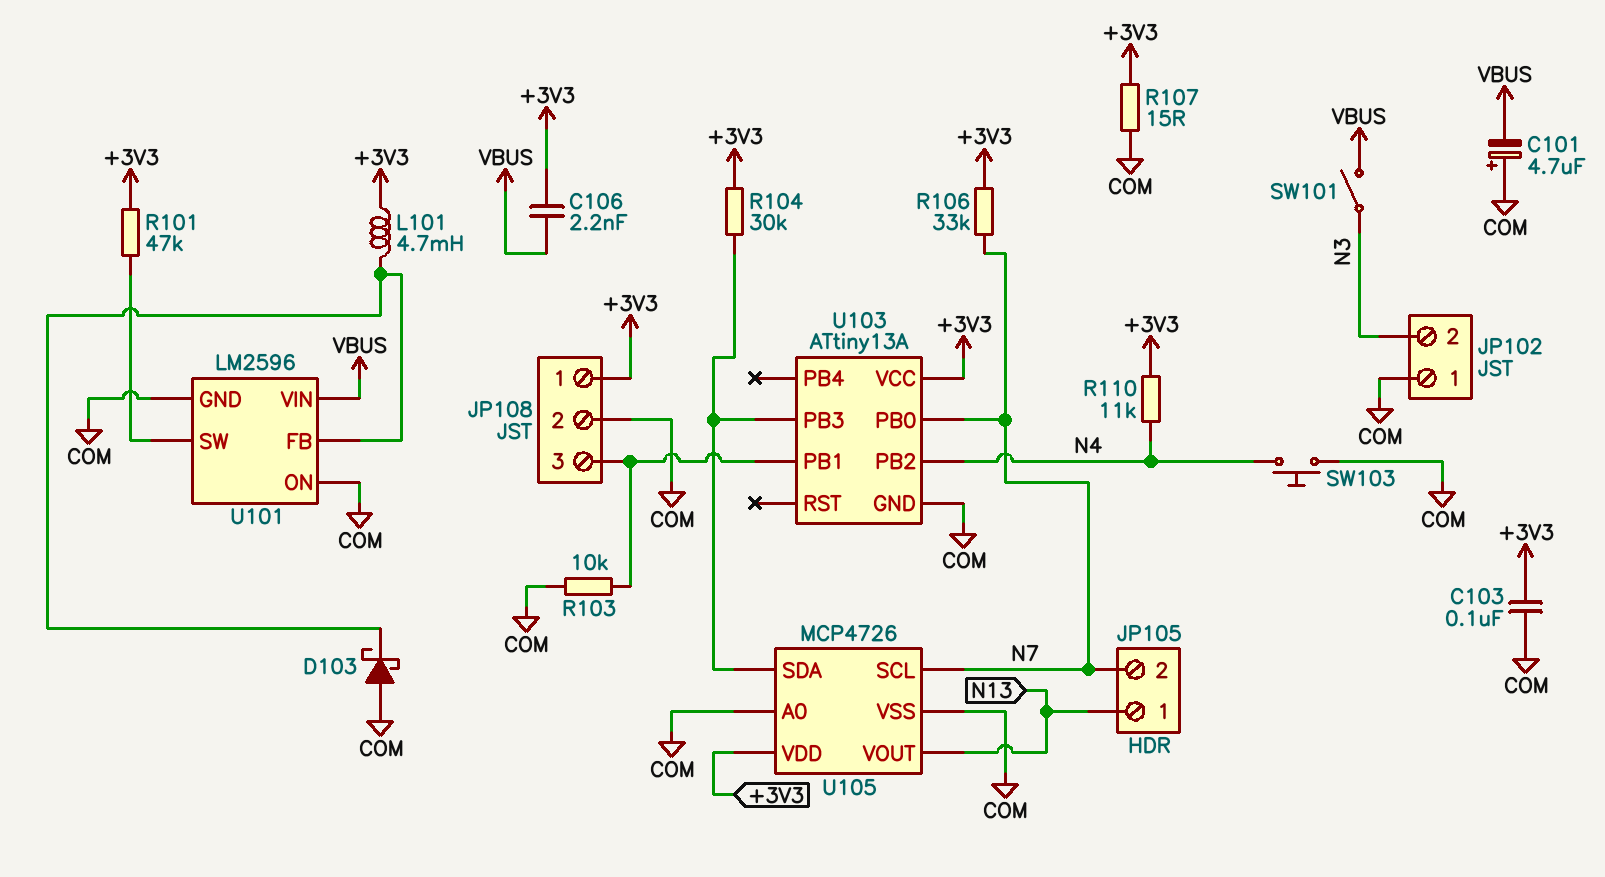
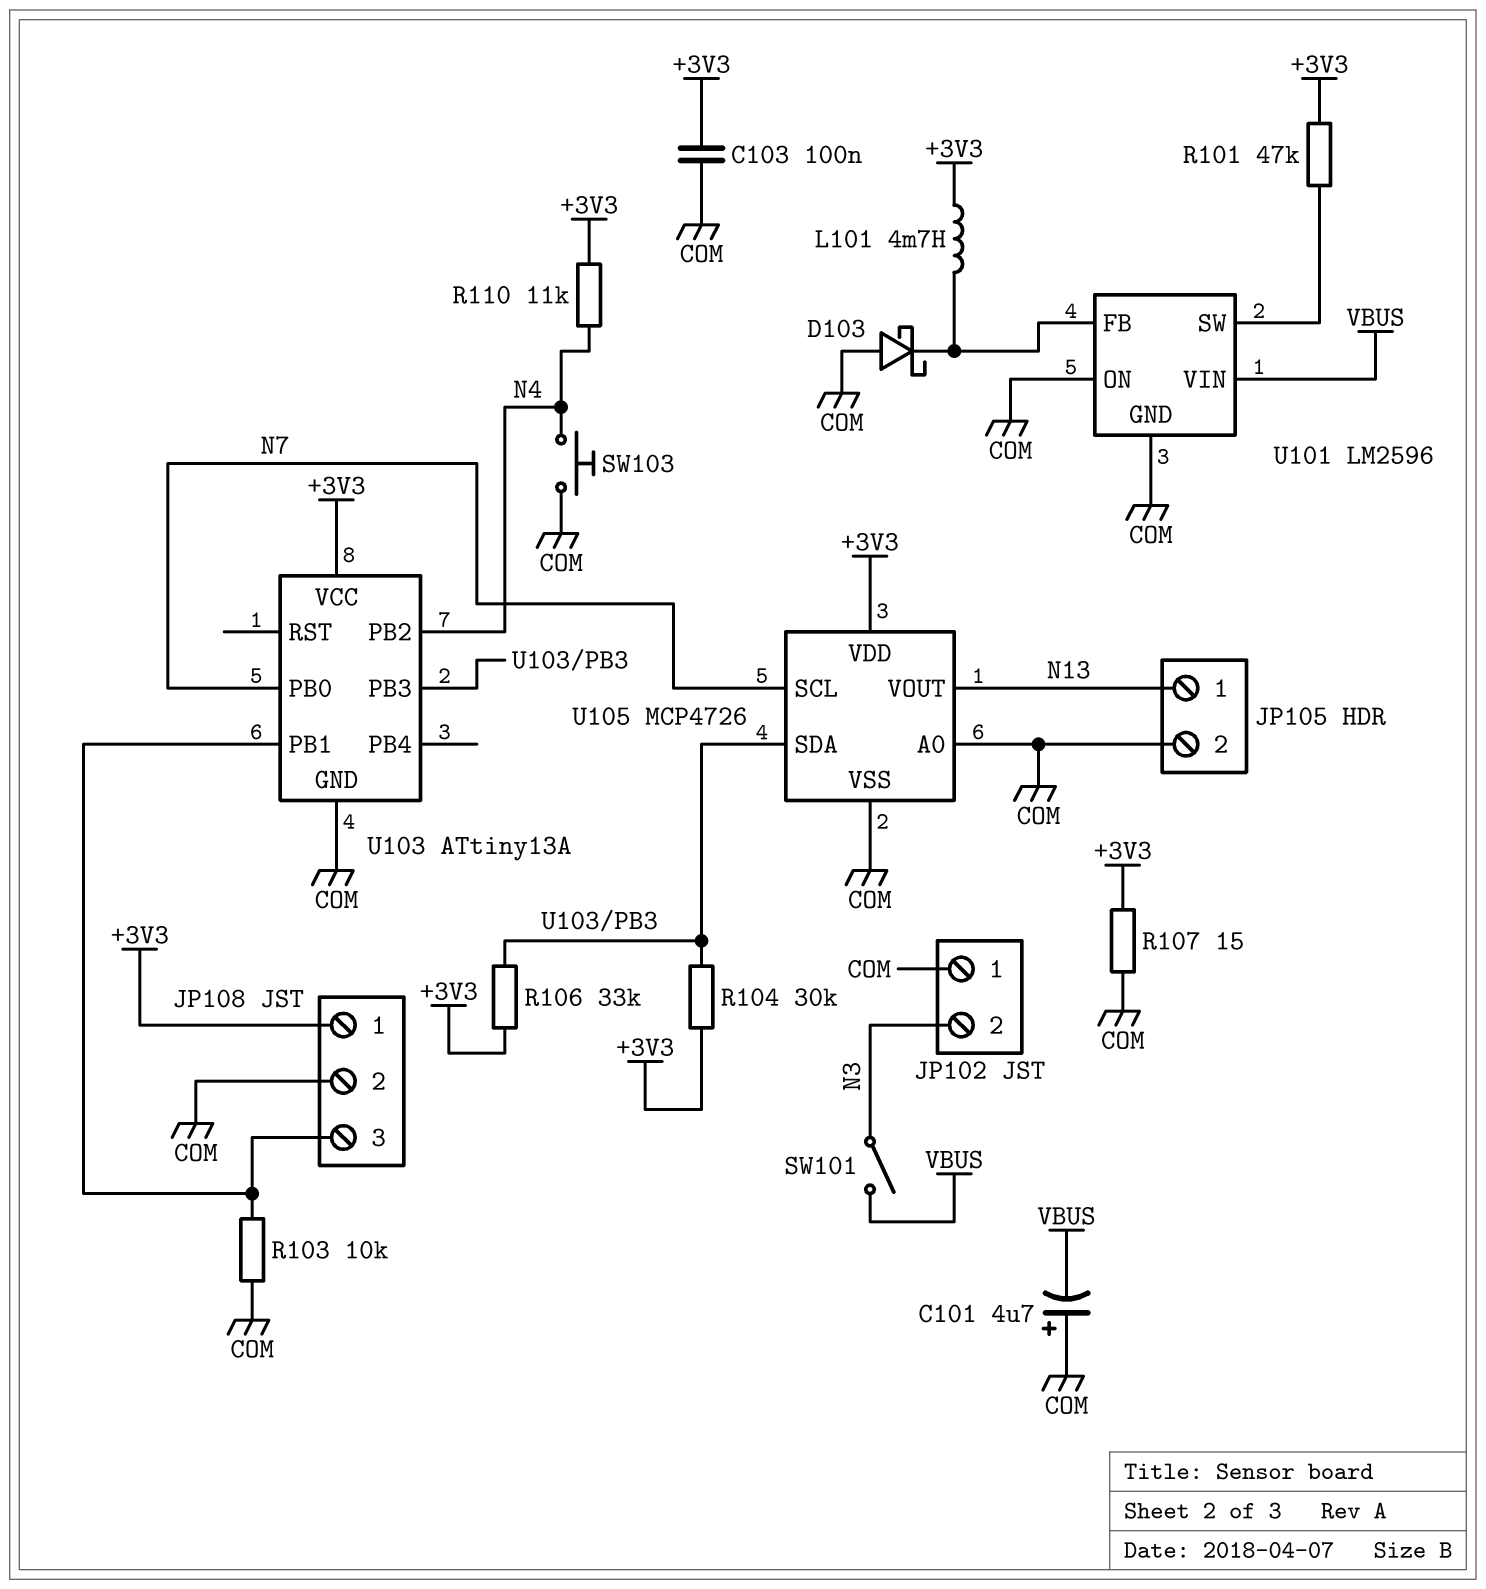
C106: 2.2nF (+3V3, VBUS) -> none
JP105 pin 2: N7 -> COM
R106: 33k (+3V3, N7) -> 33k (+3V3, U103/PB3)

